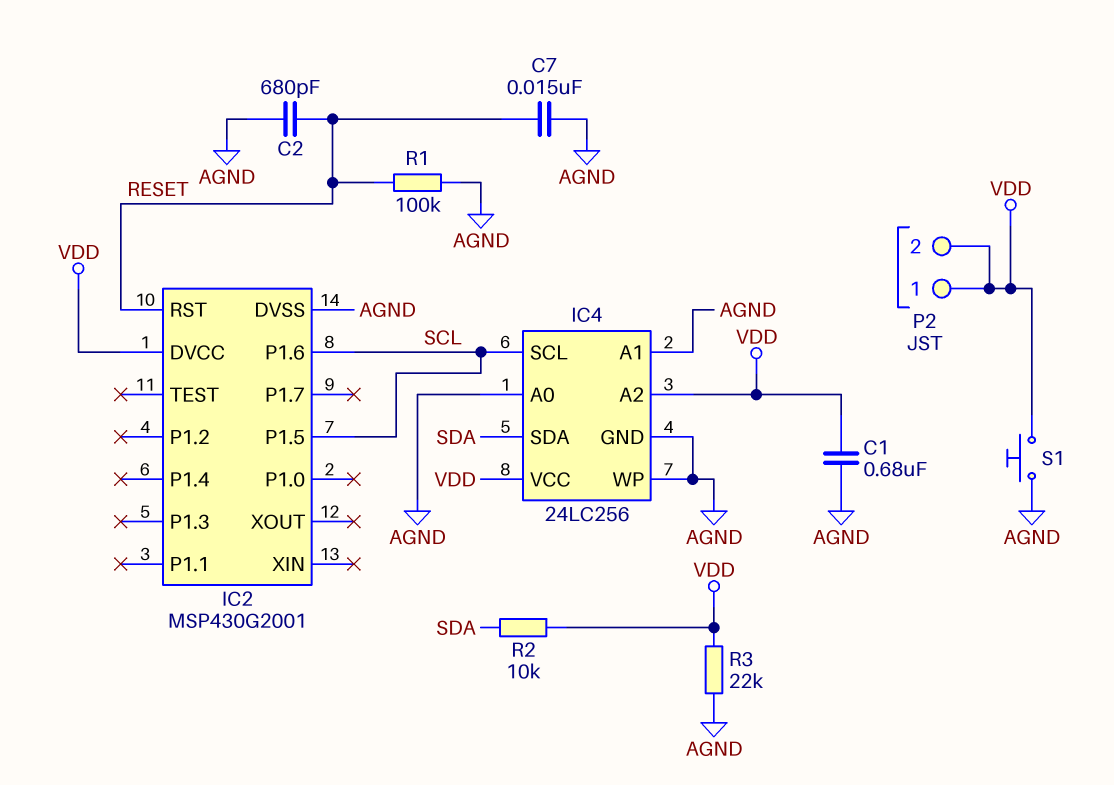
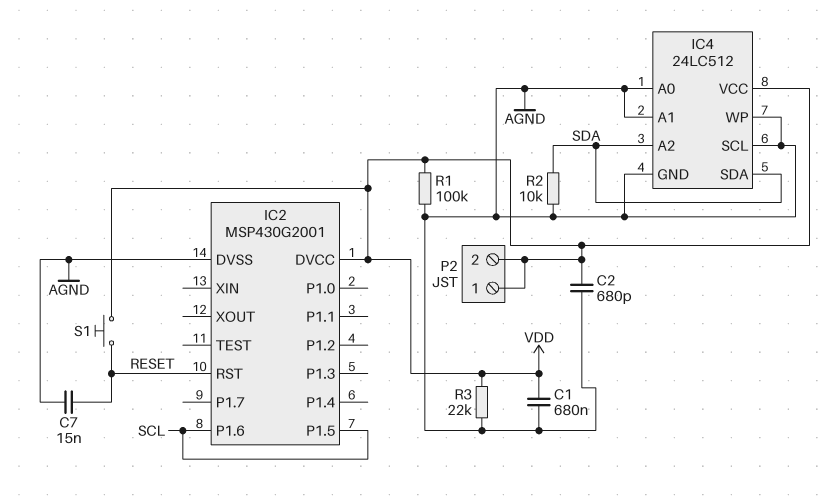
C2: 680pF (AGND, RESET) -> 680pF (AGND, VDD)
IC4: 24LC256 -> 24LC512
IC4 pin A2: VDD -> SDA
IC4 pin SCL: SCL -> AGND
R1: 100k (AGND, RESET) -> 100k (AGND, VDD)
R2: 10k (SDA, VDD) -> 10k (AGND, SDA)
S1: button (AGND, VDD) -> button (RESET, VDD)

